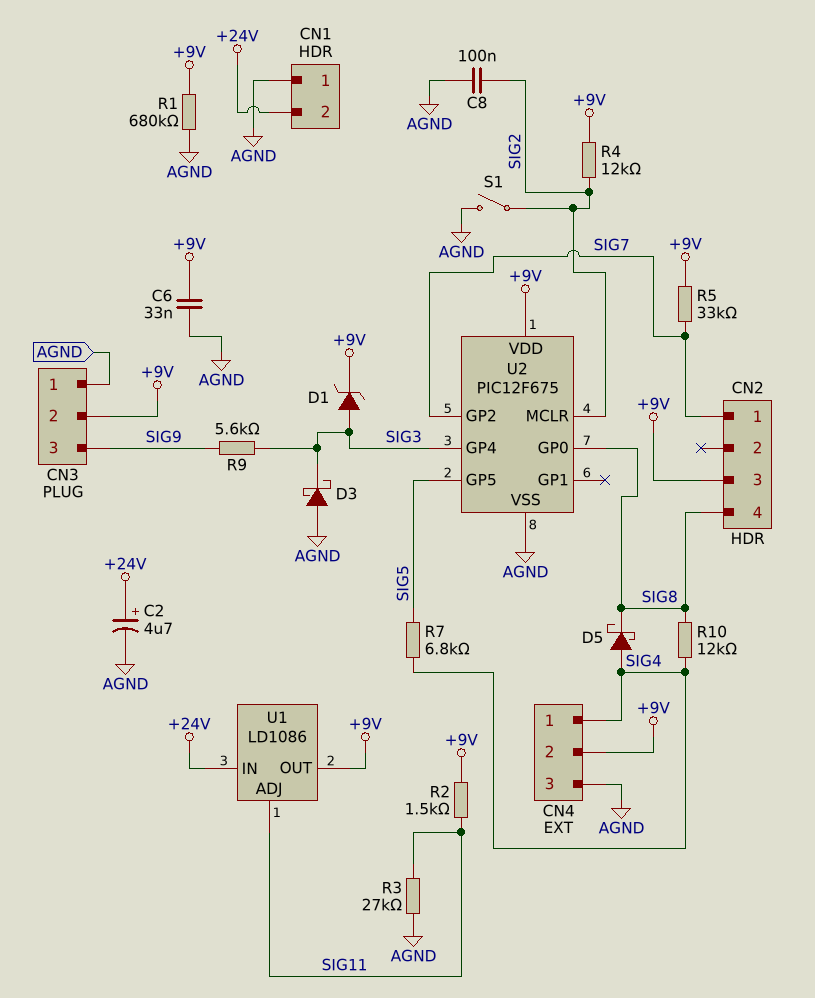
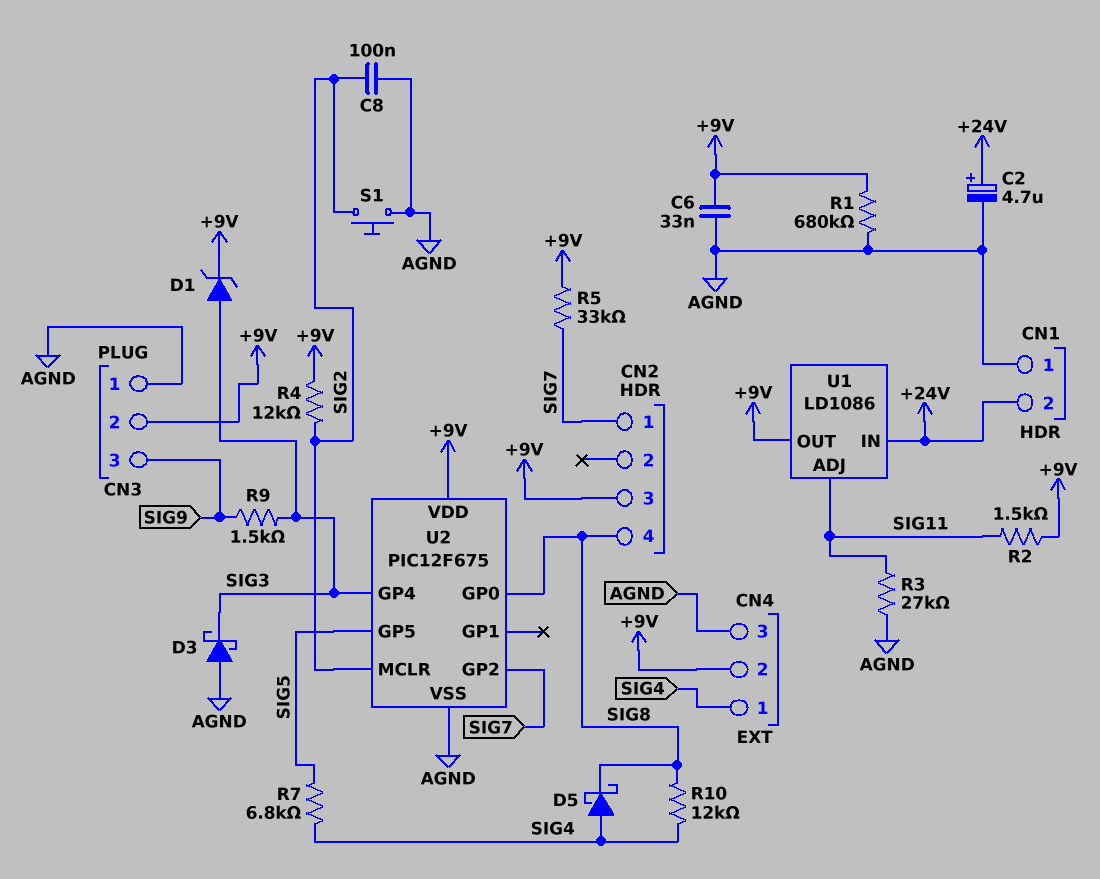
R9: 5.6k (SIG3, SIG9) -> 1.5k (SIG3, SIG9)
S1: switch (AGND, SIG2) -> button (AGND, SIG2)

